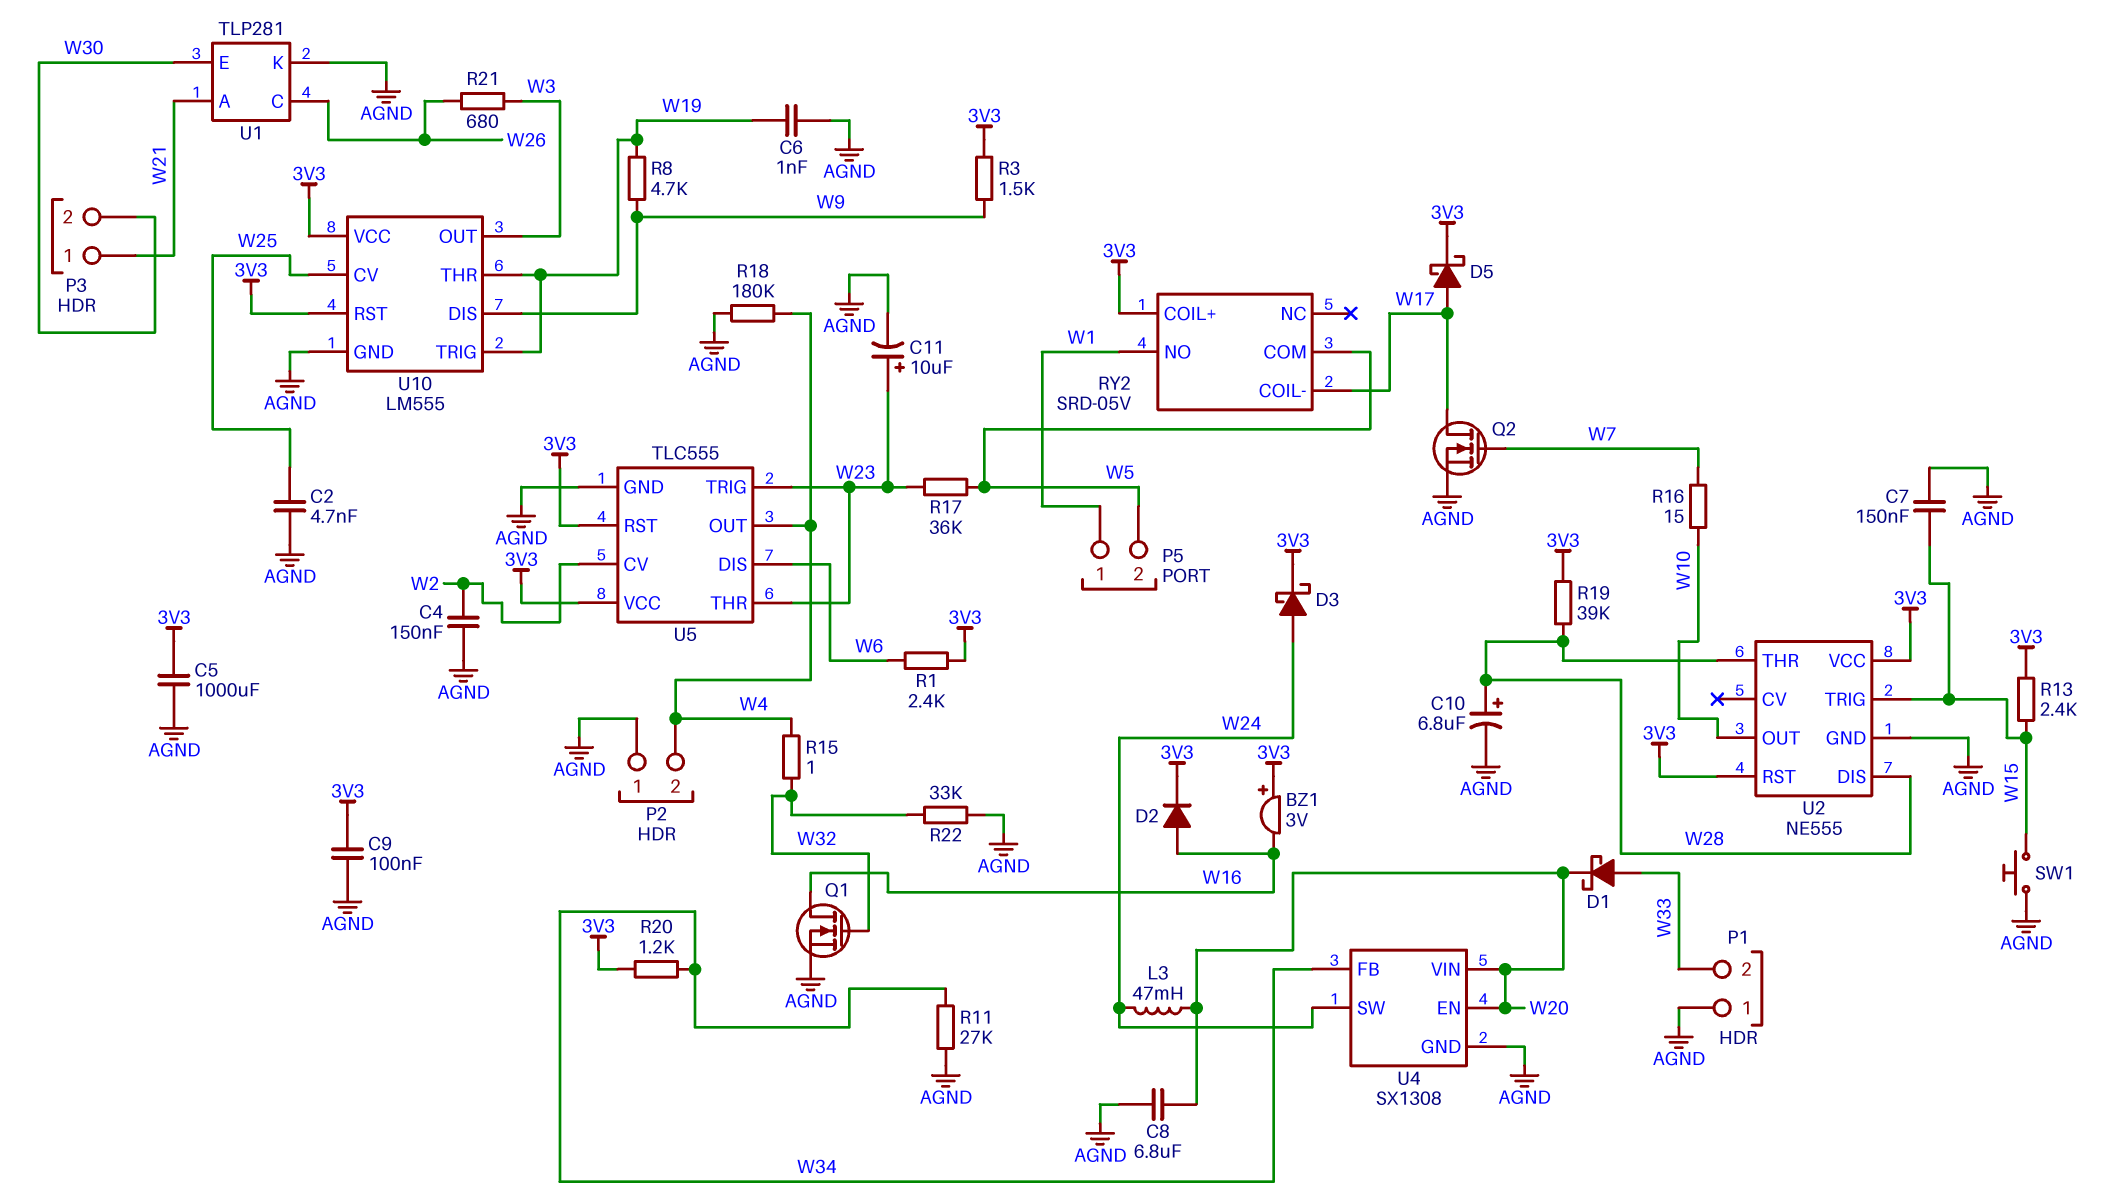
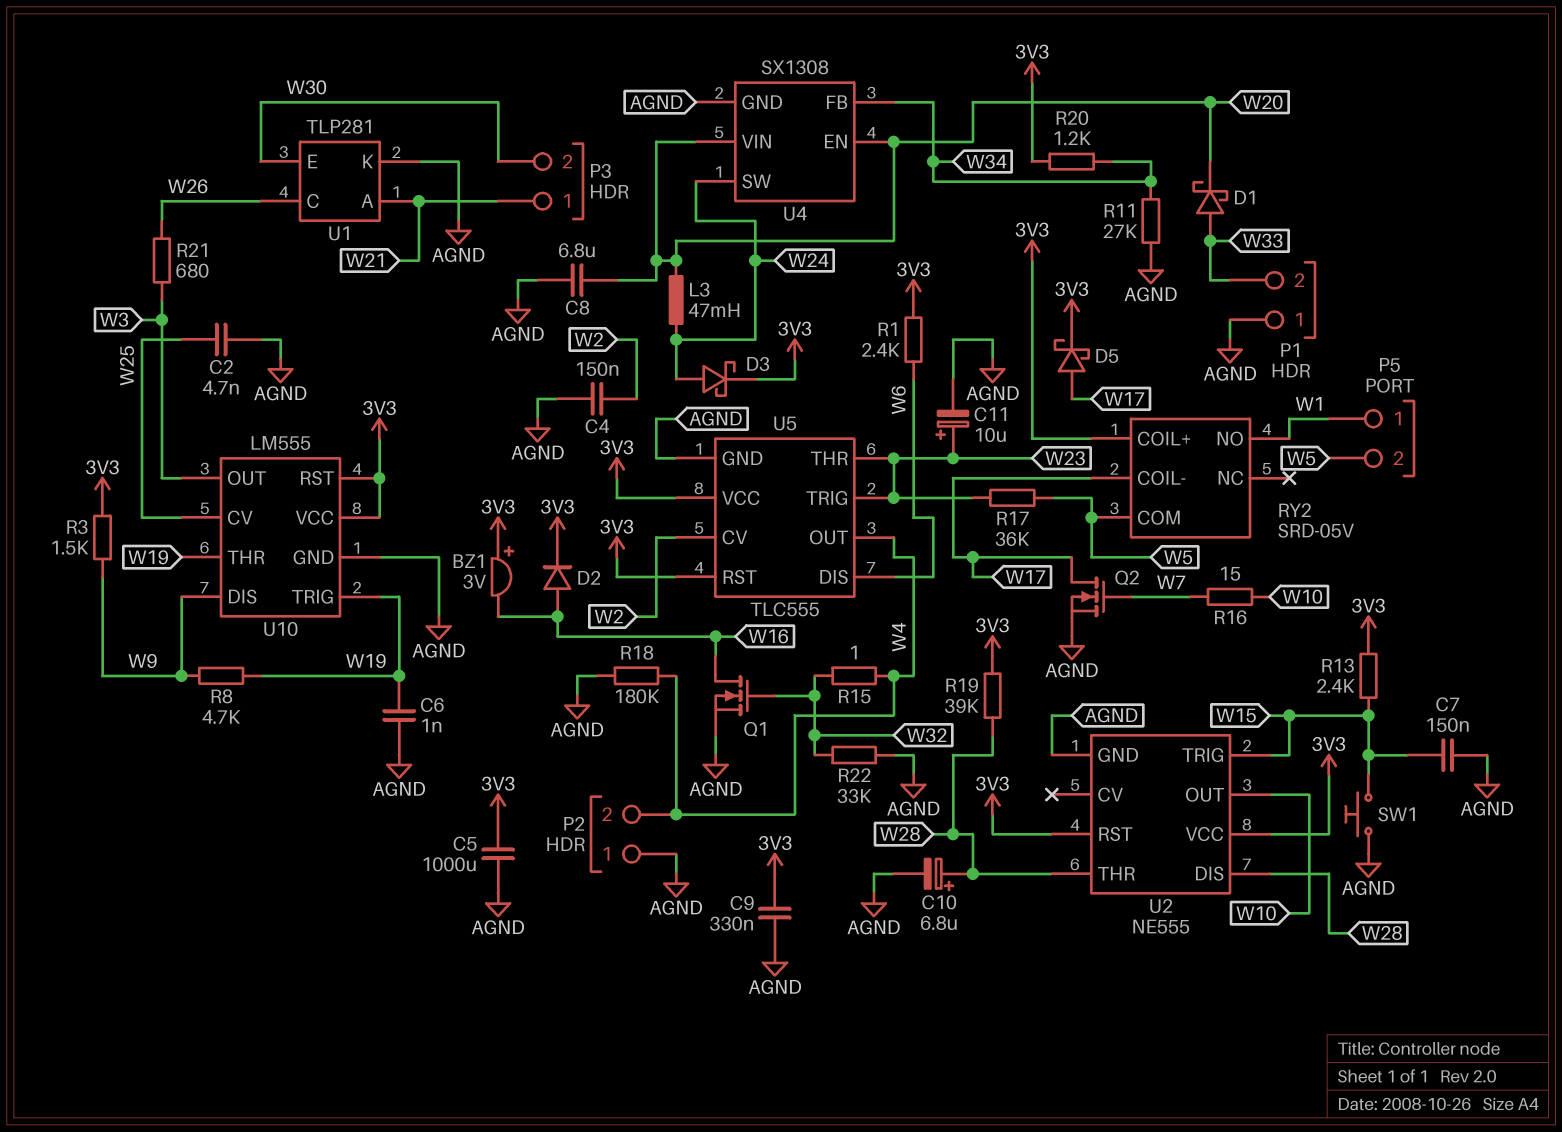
C9: 100nF (3V3, AGND) -> 330nF (3V3, AGND)

